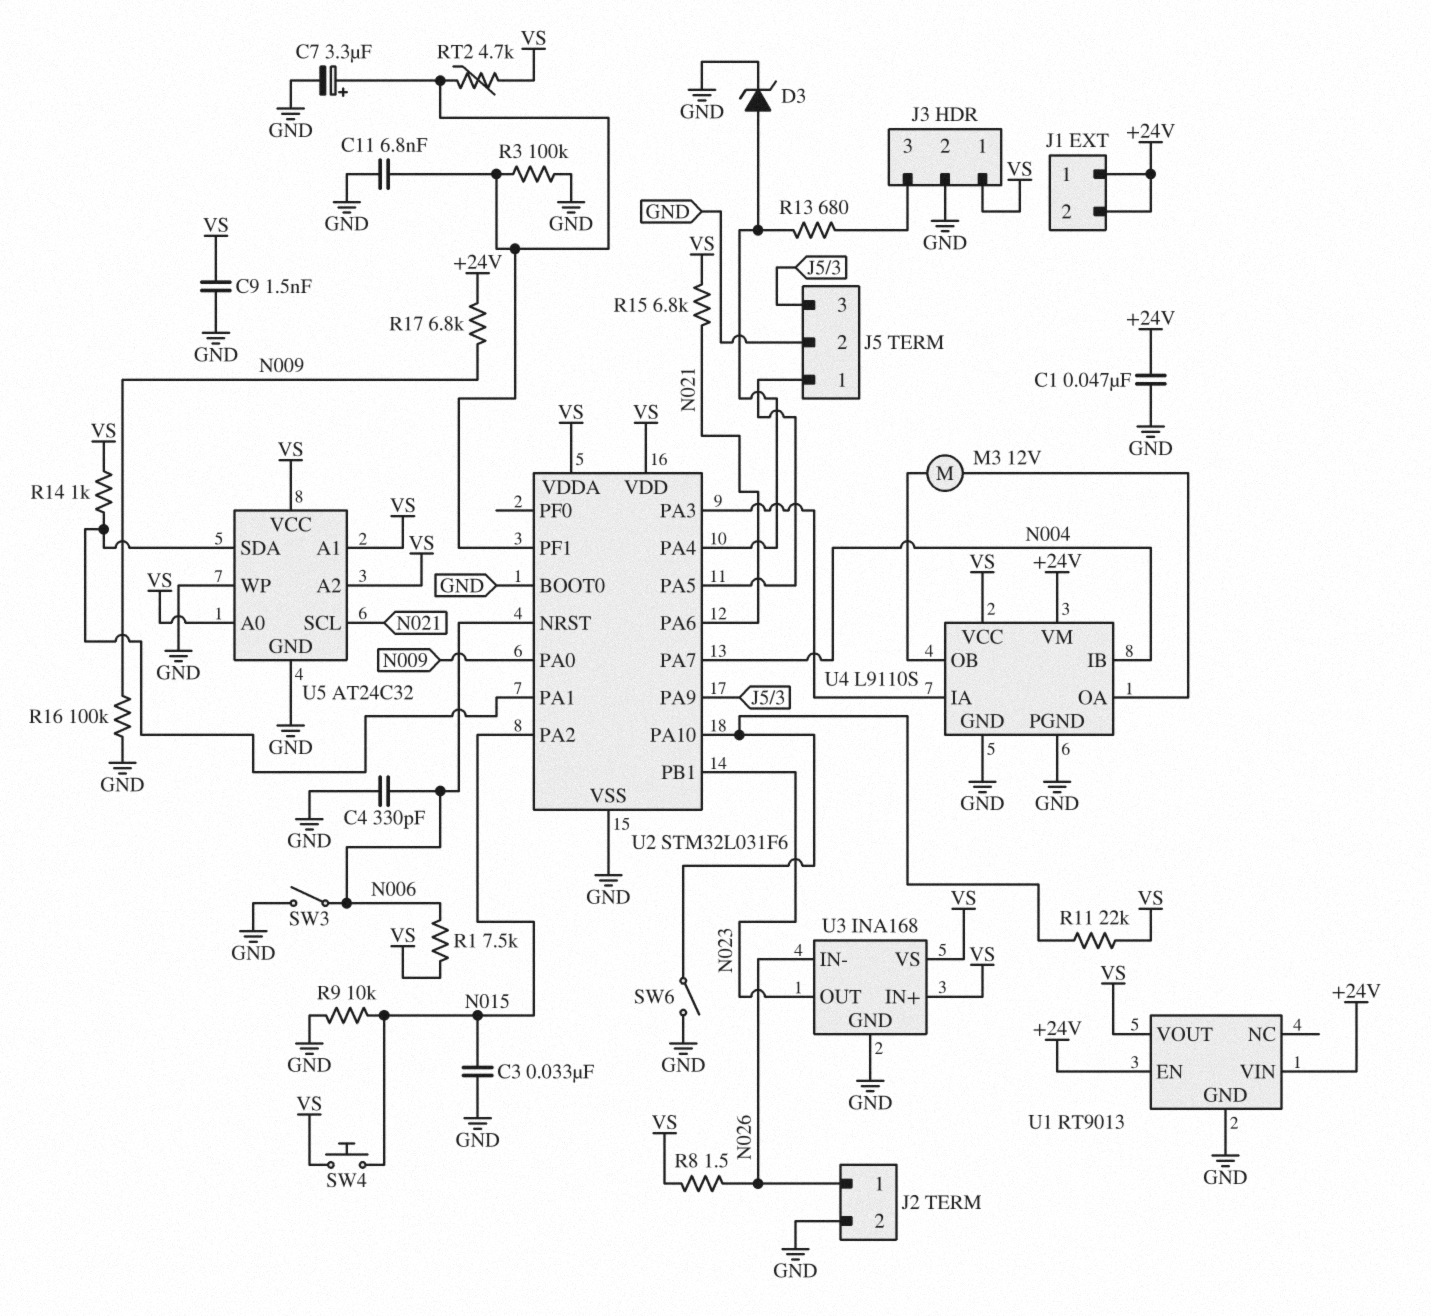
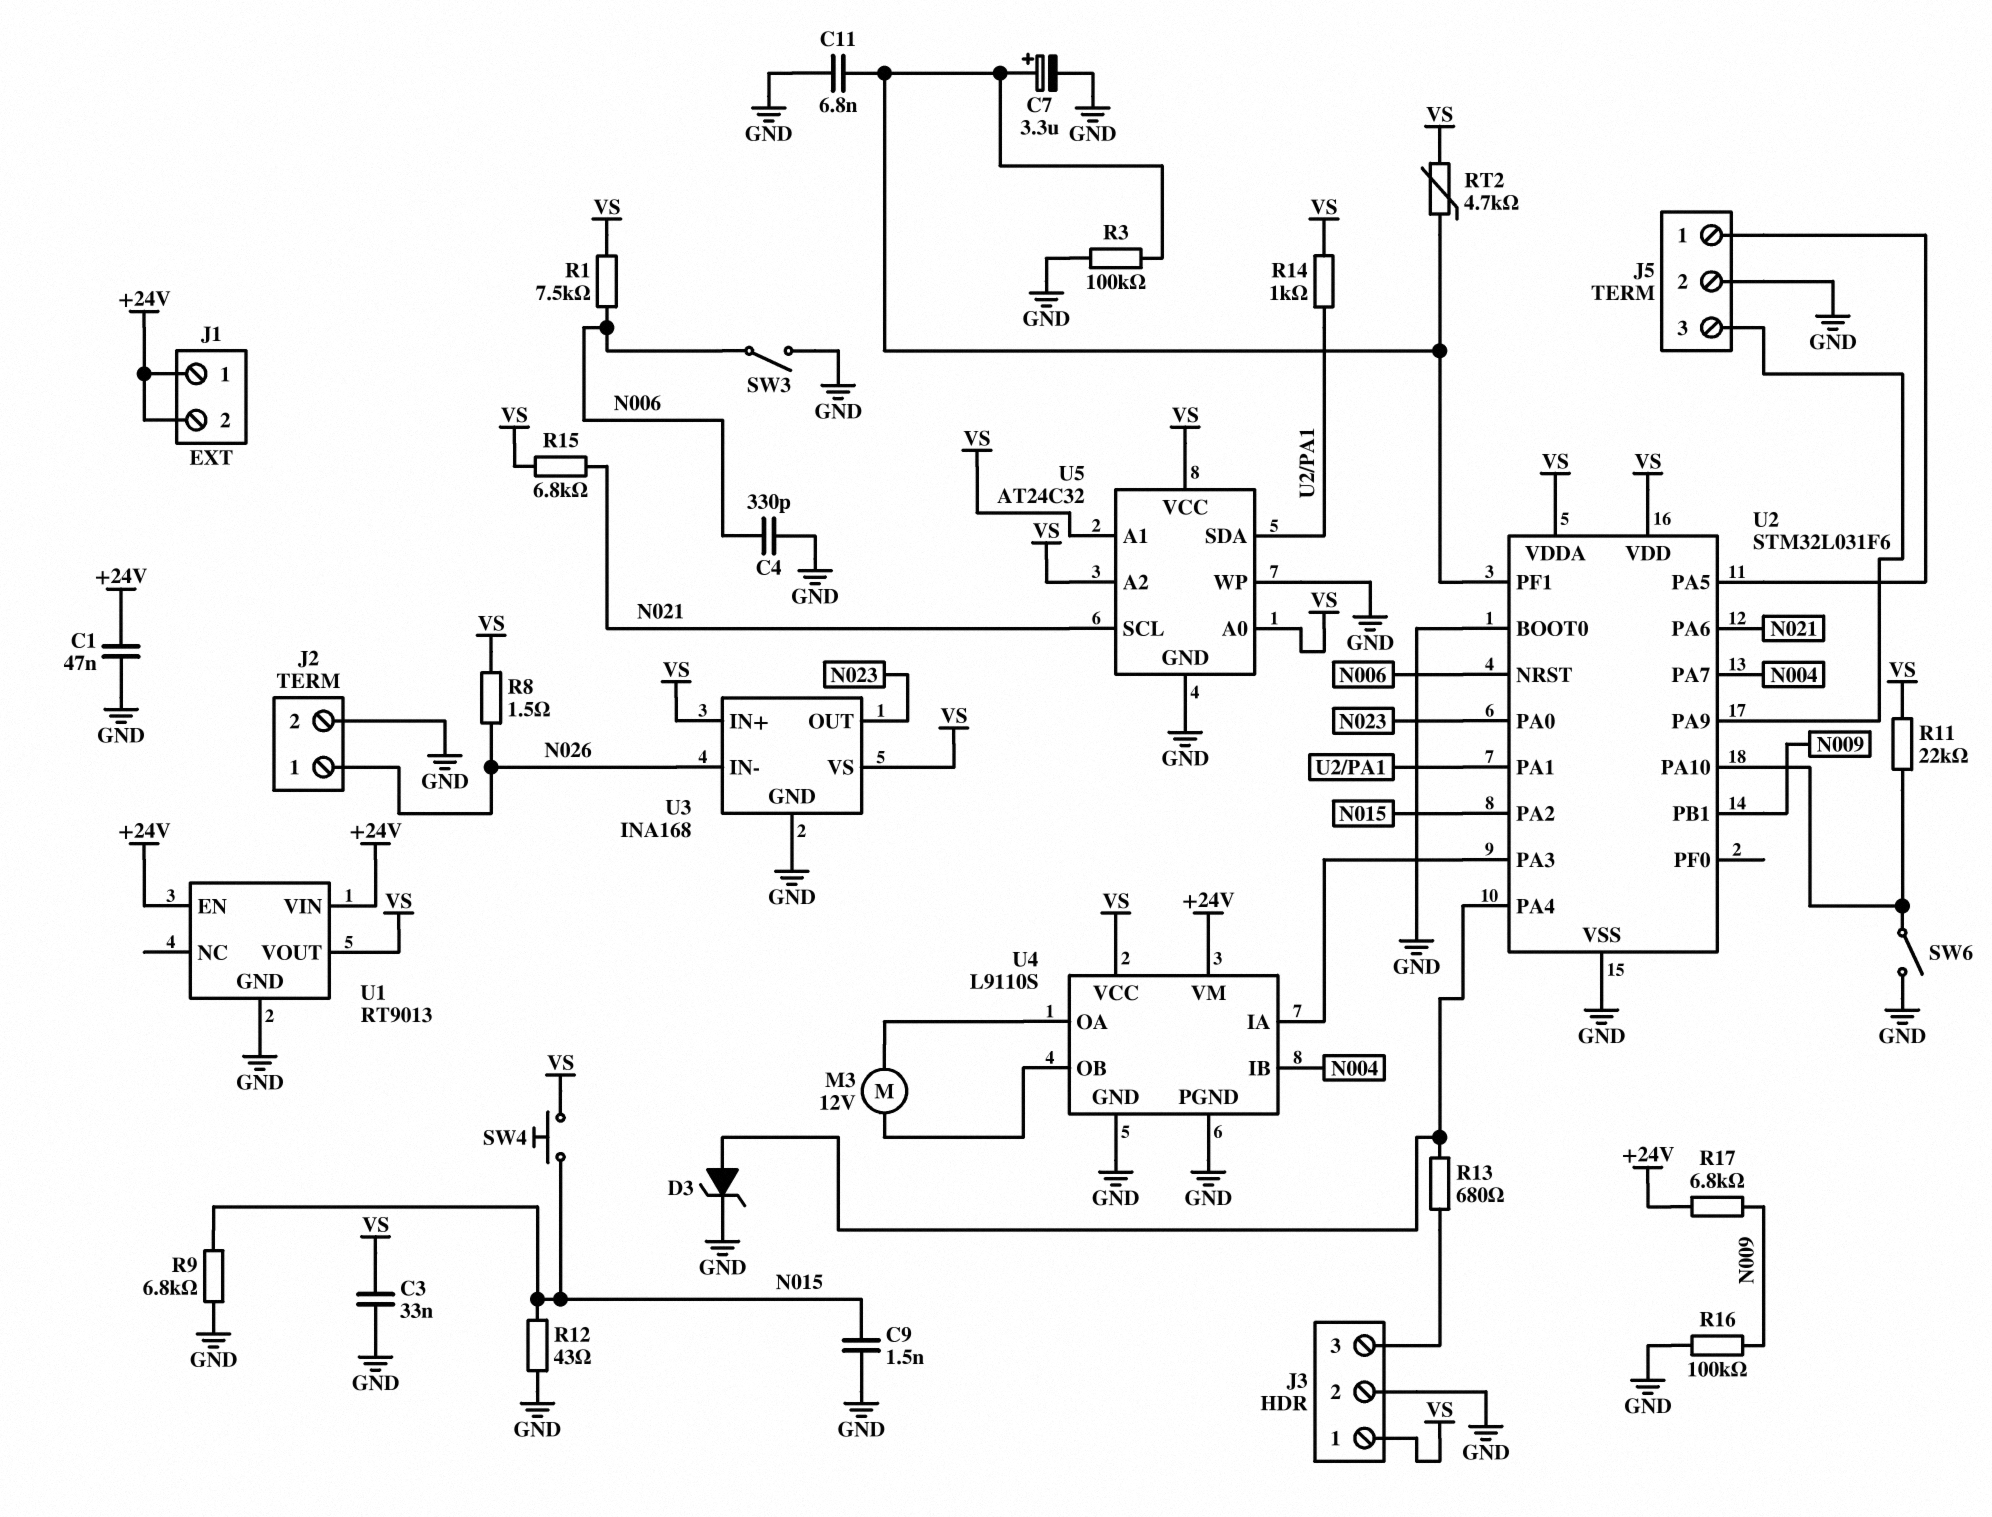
C3: 33nF (GND, N015) -> 33nF (GND, VS)
C9: 1.5nF (GND, VS) -> 1.5nF (GND, N015)
R9: 10k (GND, N015) -> 6.8k (GND, N015)
R12: none -> 43 (GND, N015)
U2 pin PA0: N009 -> N023
U2 pin PB1: N023 -> N009

